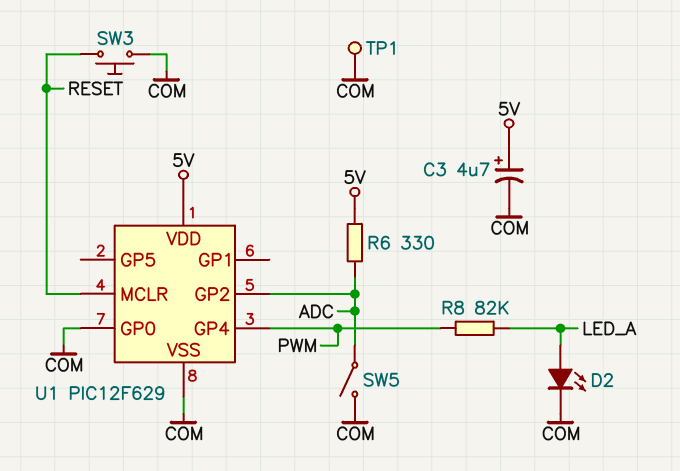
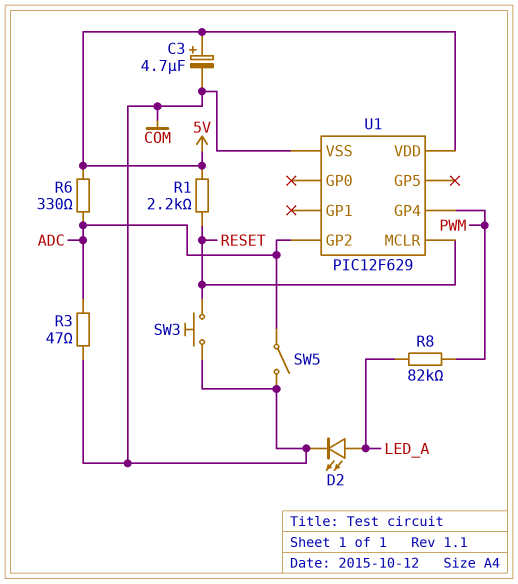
R1: none -> 2.2k (5V, RESET)
R3: none -> 47 (ADC, COM)
TP1: test point (COM) -> none
U1 pin GP0: COM -> none

